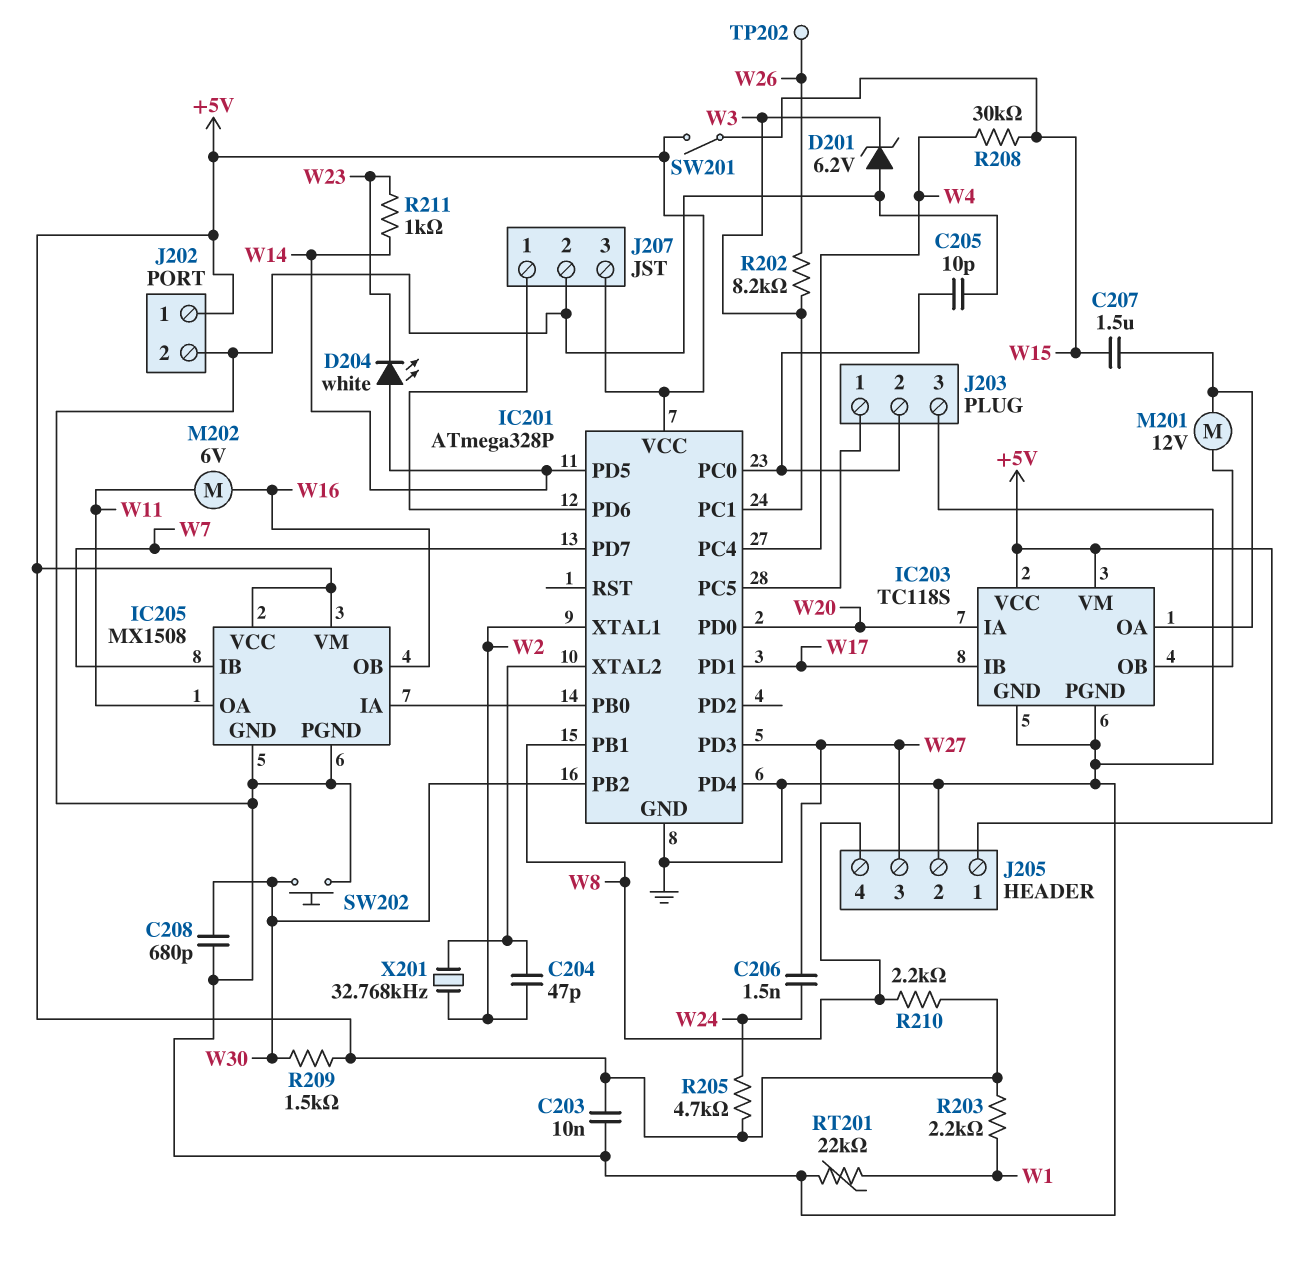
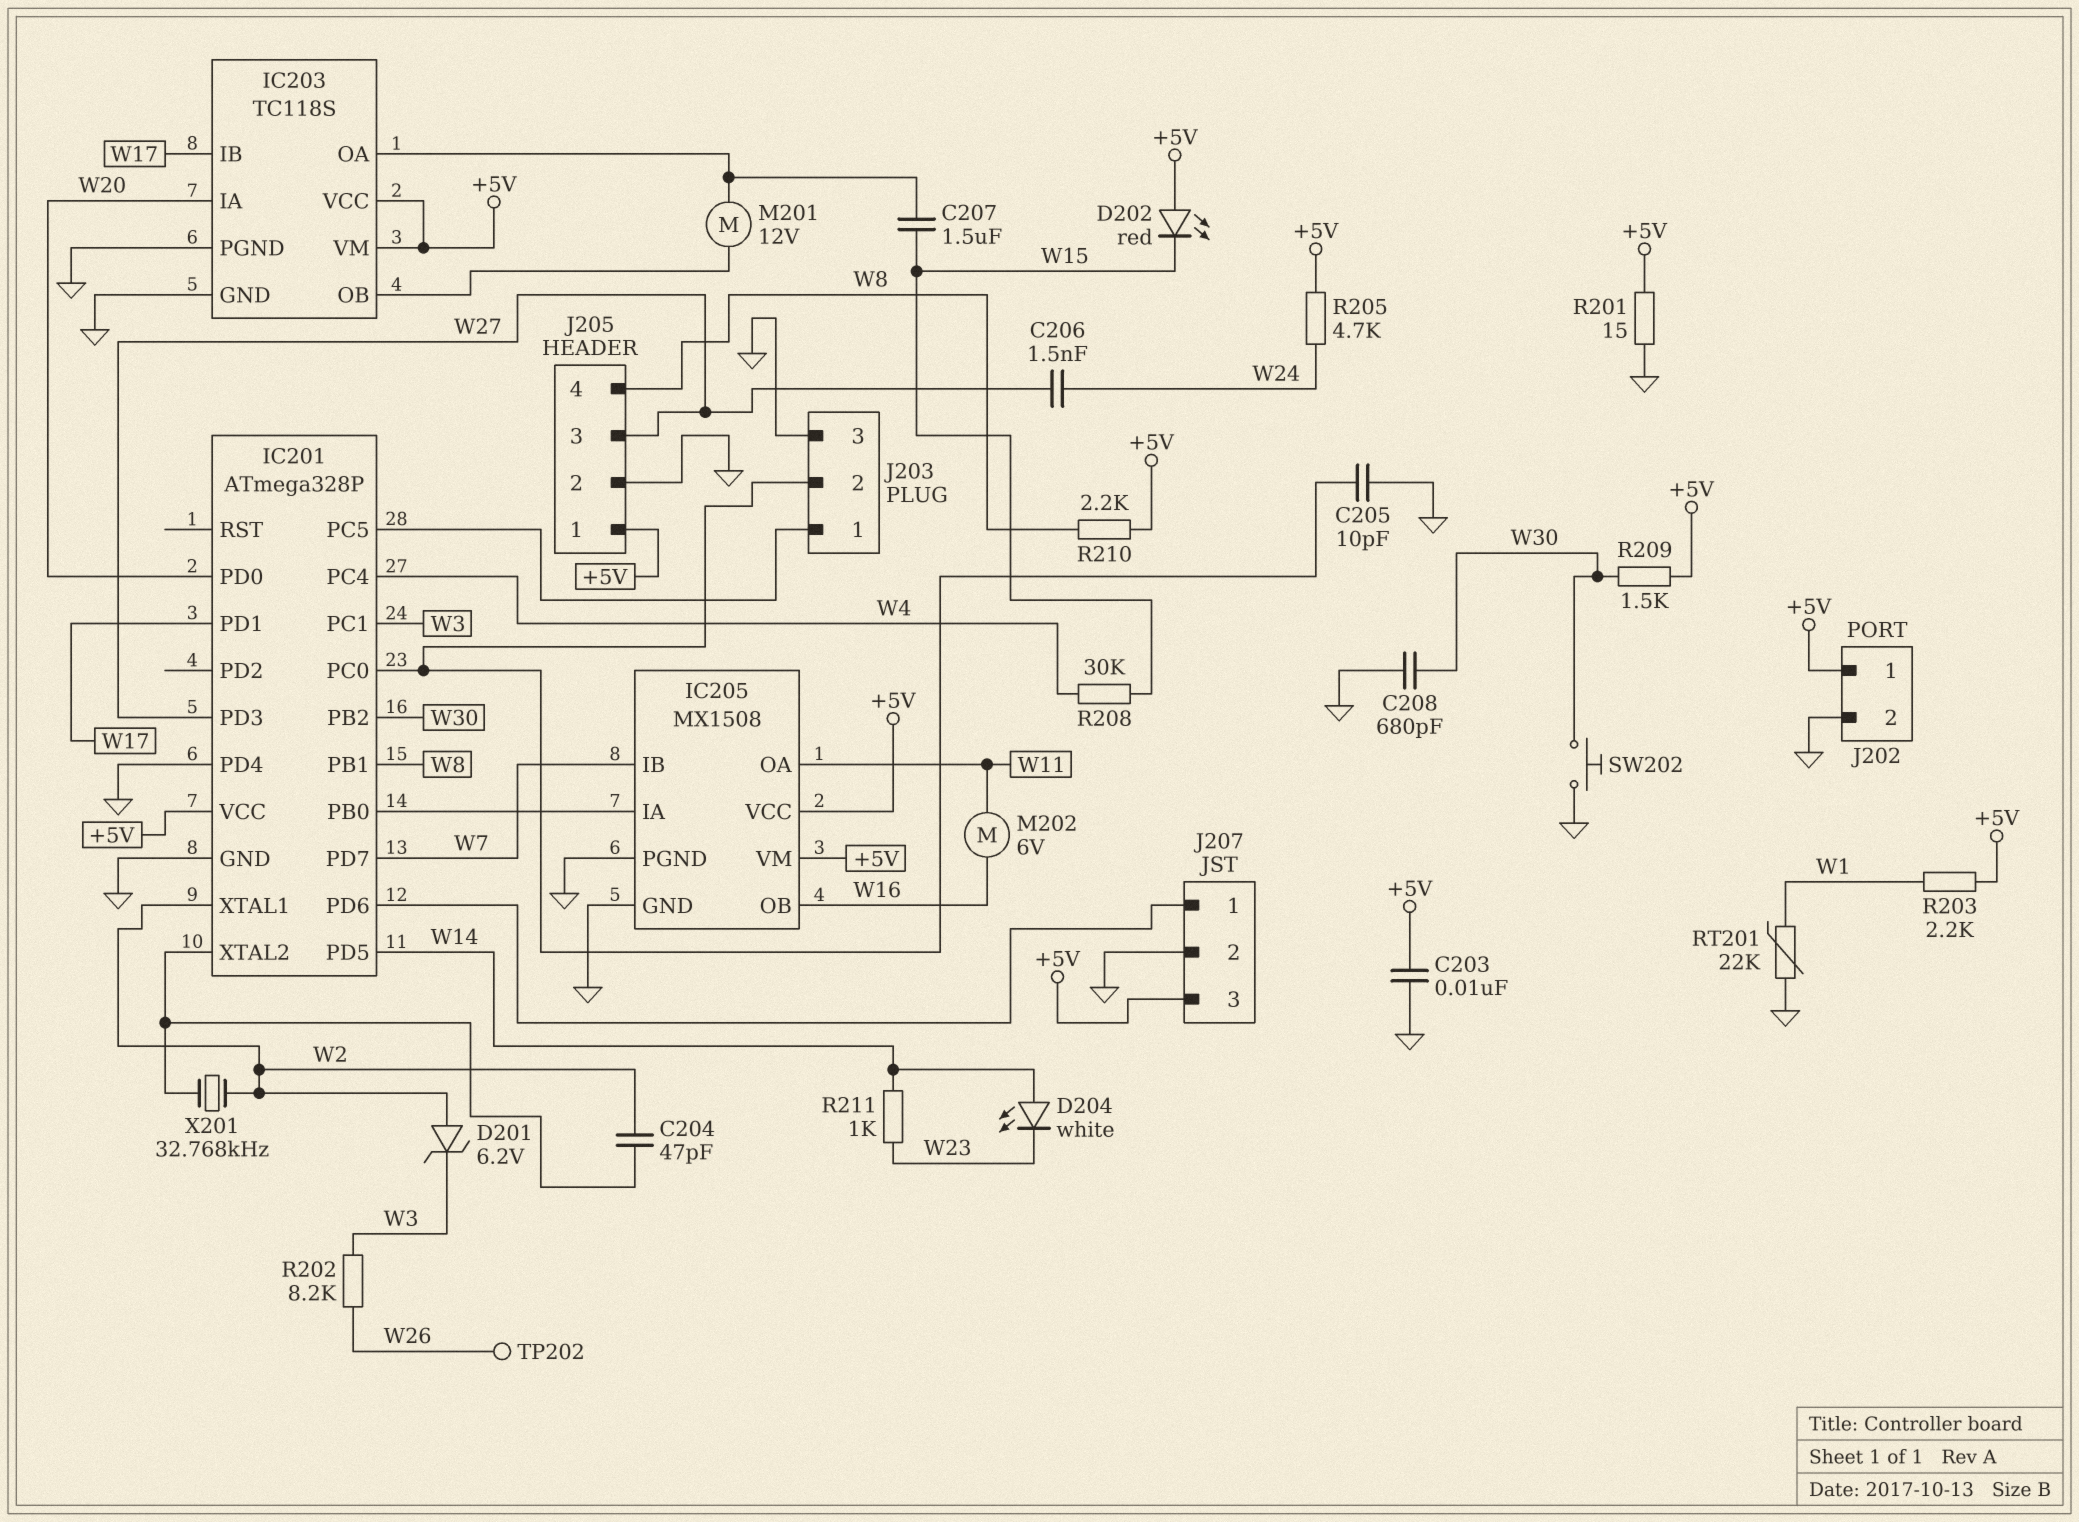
D201: zener 6.2V (A GND, K W3) -> zener 6.2V (A W2, K W3)
D202: none -> LED red (A +5V, K W15)
R201: none -> 15 (+5V, GND)
SW201: switch (+5V, W15) -> none

